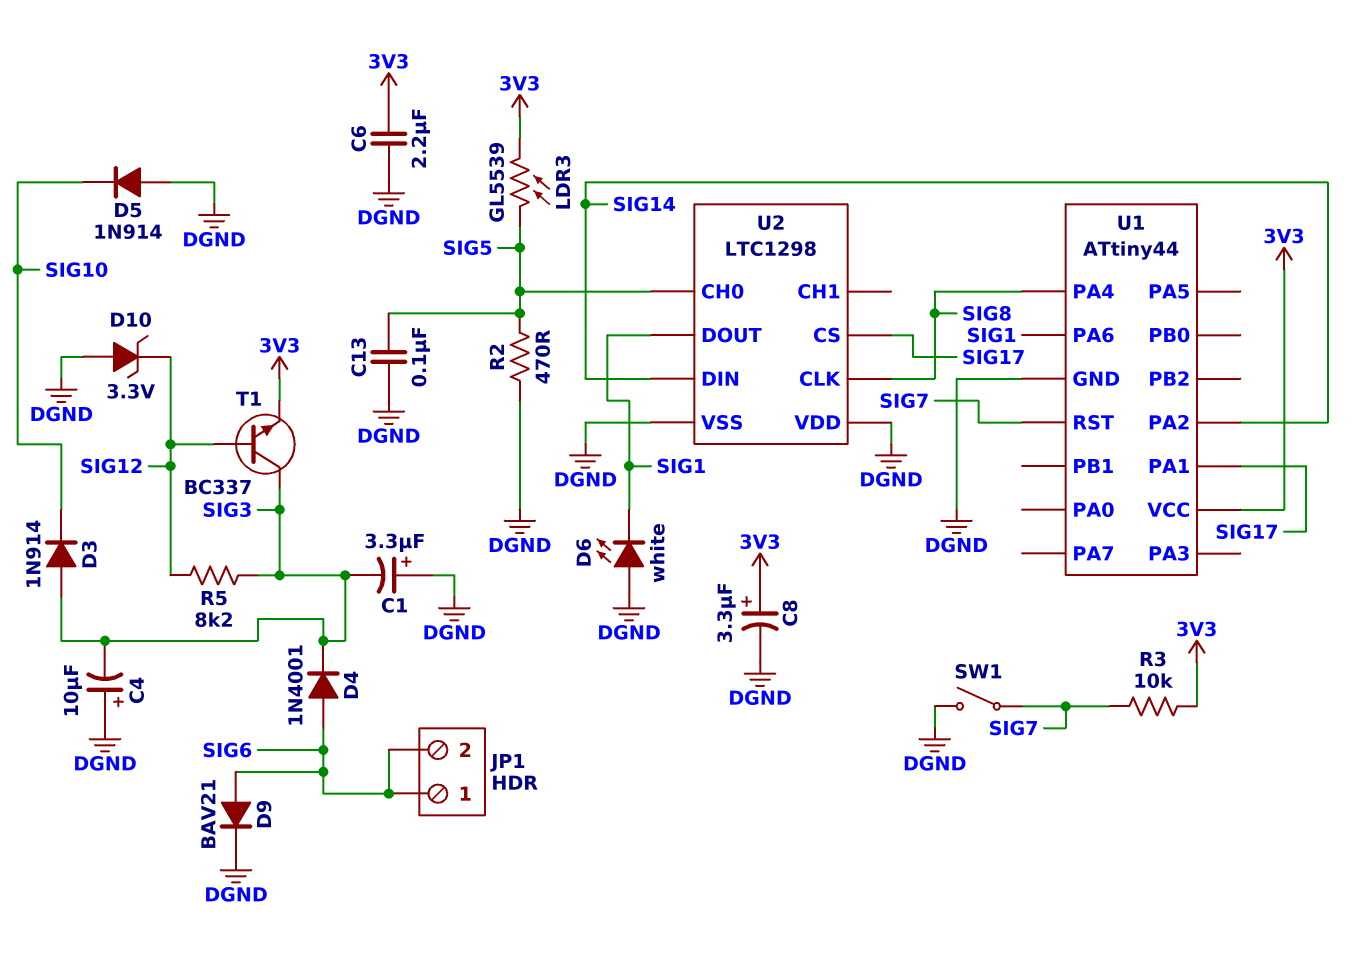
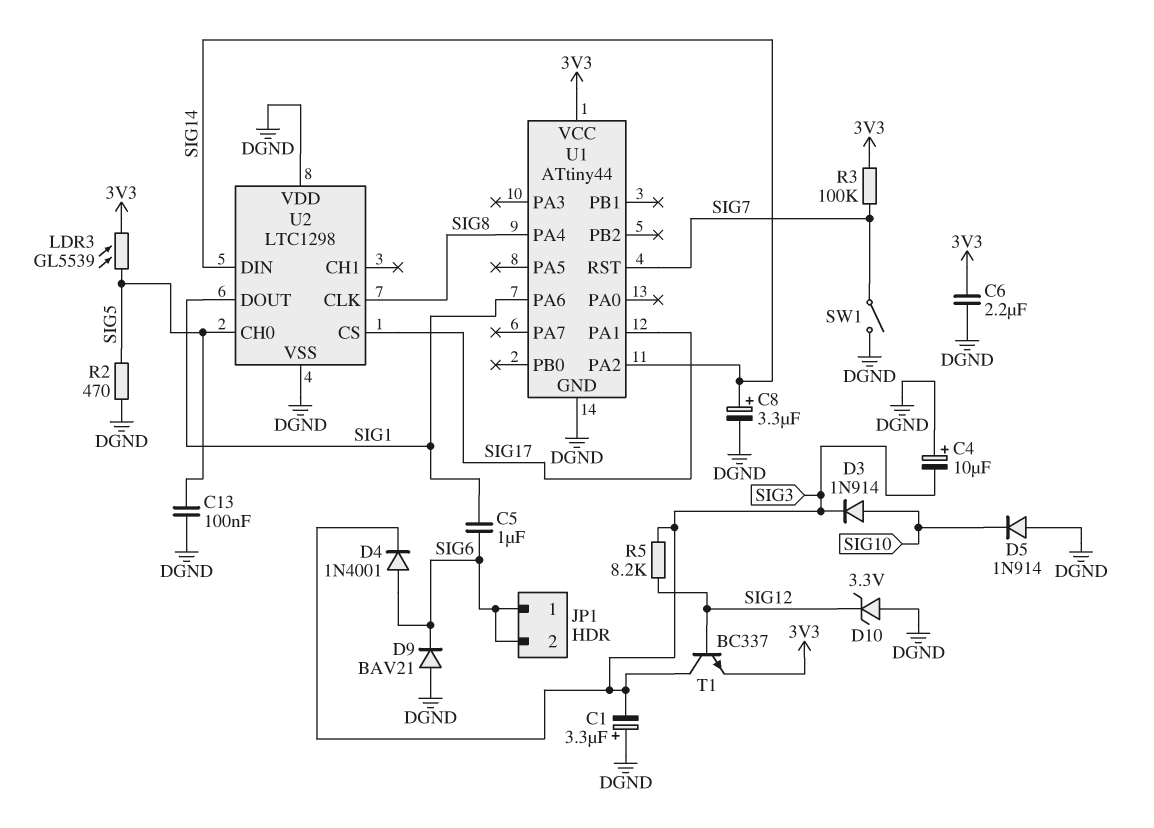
C5: none -> 1uF (SIG1, SIG6)
C8: 3.3uF (plus 3V3, minus DGND) -> 3.3uF (plus SIG14, minus DGND)
D3: diode 1N914 (A SIG3, K SIG10) -> diode 1N914 (A SIG10, K SIG3)
D6: LED white (A DGND, K SIG1) -> none
D9: diode BAV21 (A SIG6, K DGND) -> diode BAV21 (A DGND, K SIG6)
R3: 10k (3V3, SIG7) -> 100k (3V3, SIG7)

